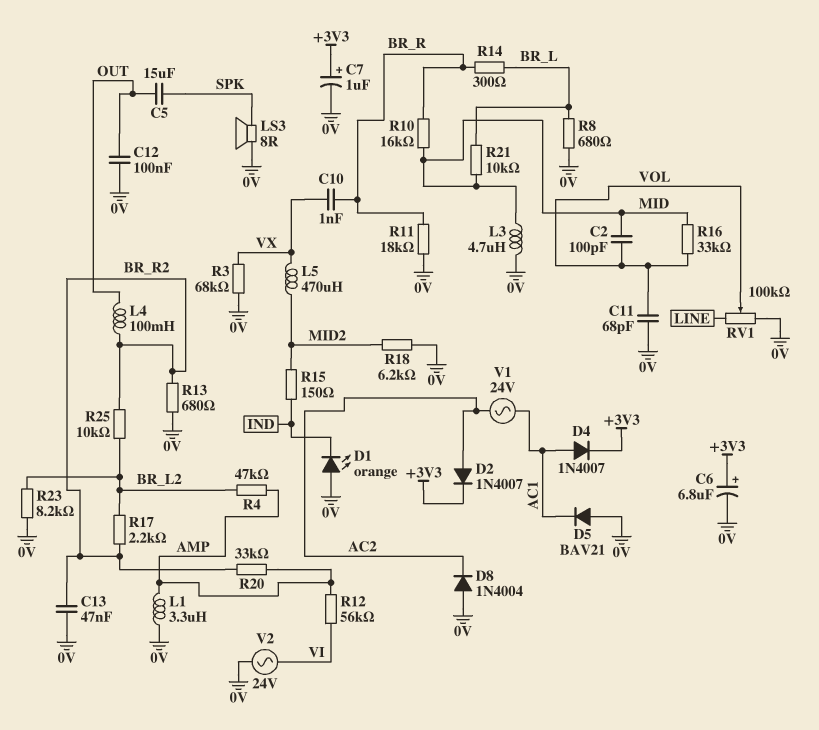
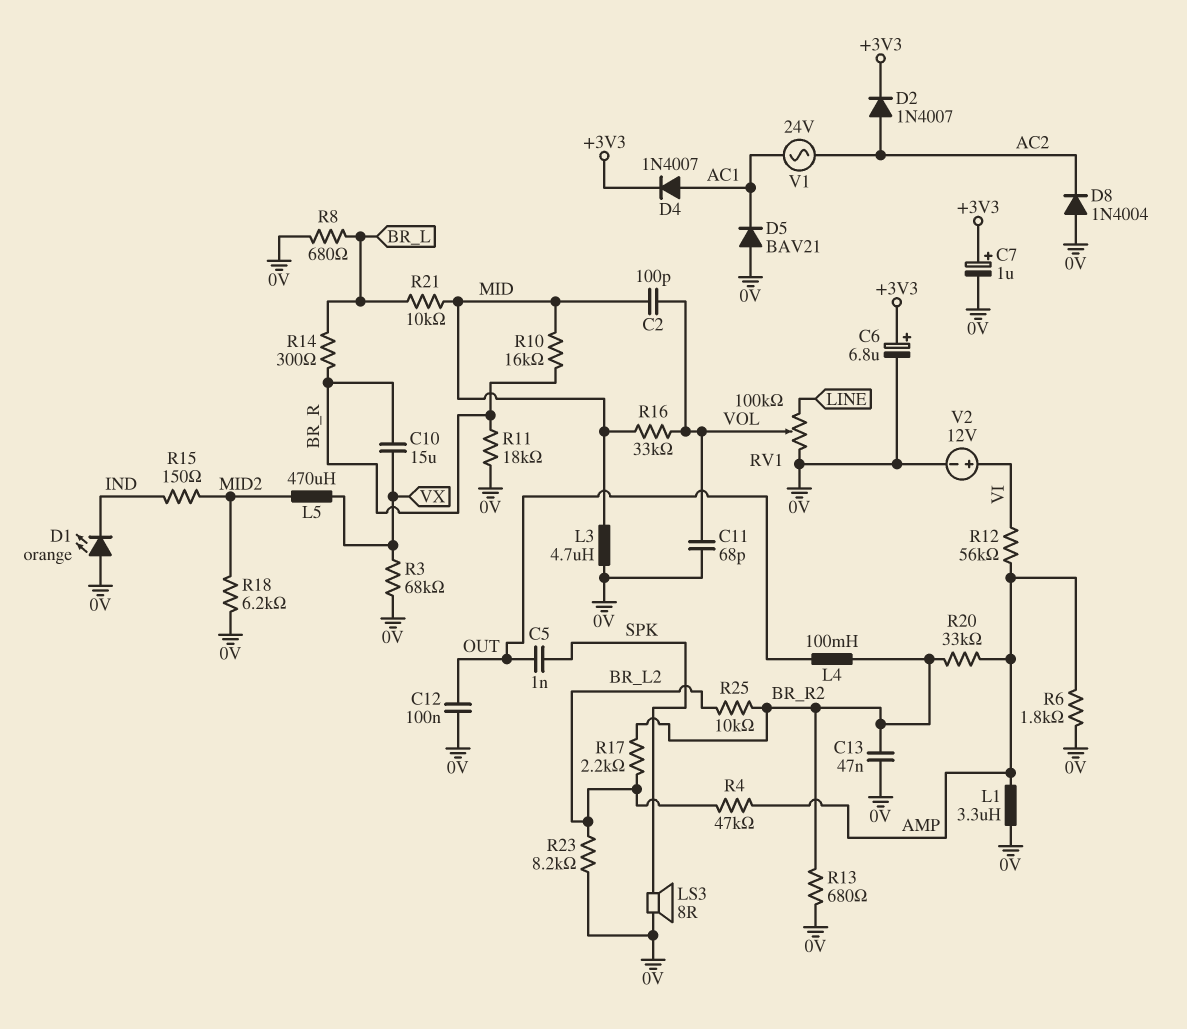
C5: 15uF (OUT, SPK) -> 1nF (OUT, SPK)
C10: 1nF (BR_R, VX) -> 15uF (BR_R, VX)
R6: none -> 1.8k (0V, AMP)
V2: AC 24V (0V, VI) -> 12V (plus VI, minus 0V)

